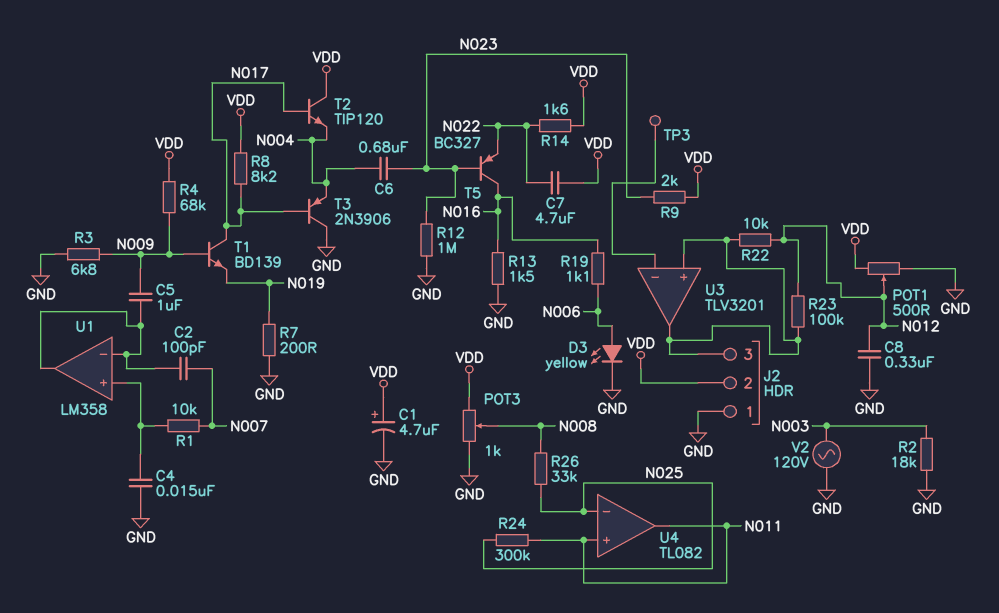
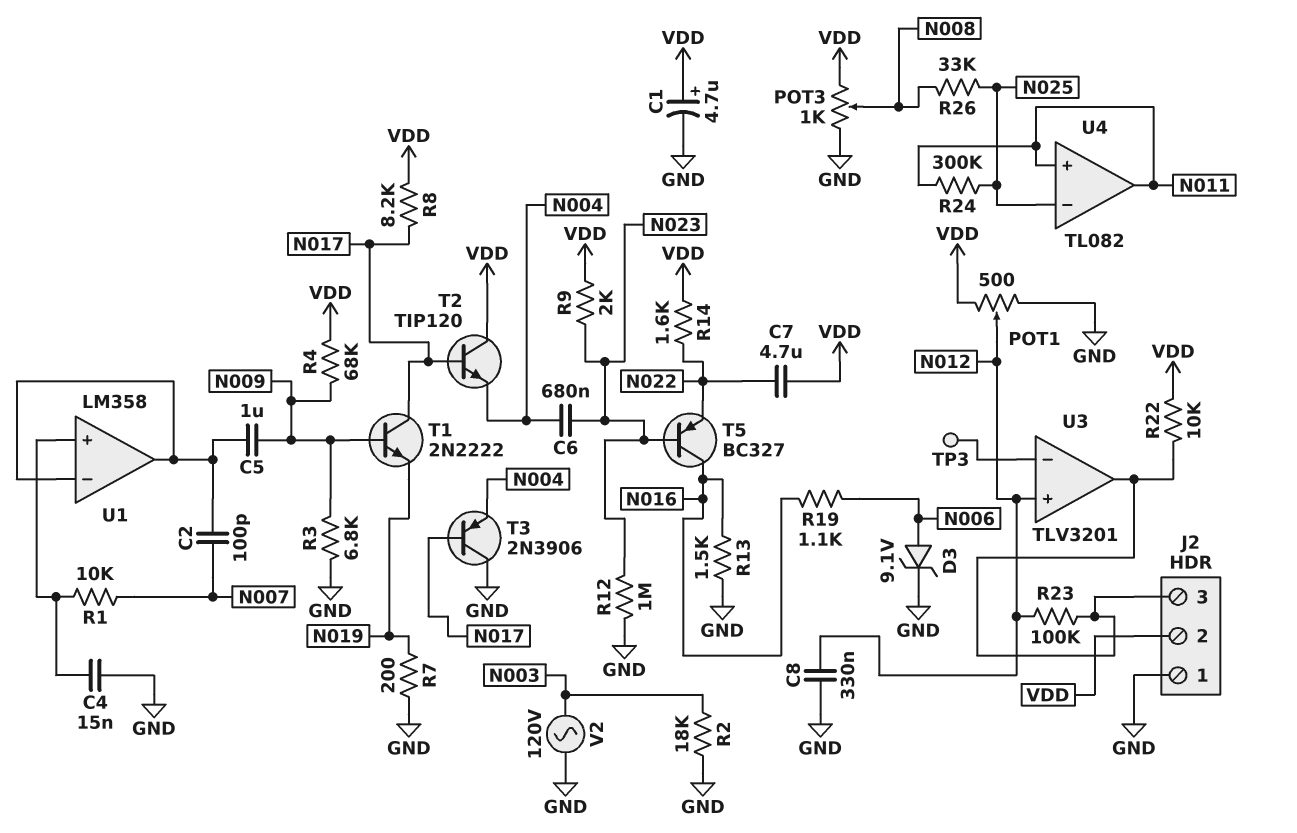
D3: LED yellow (A N006, K GND) -> zener 9.1V (A N006, K GND)
R22: 10k (J2/3, N012) -> 10k (J2/3, VDD)
T1: NPN BD139 (B N009, C N017, E N019) -> NPN 2N2222 (B N009, C N017, E N019)
U3 pin in+: J2/3 -> N012

